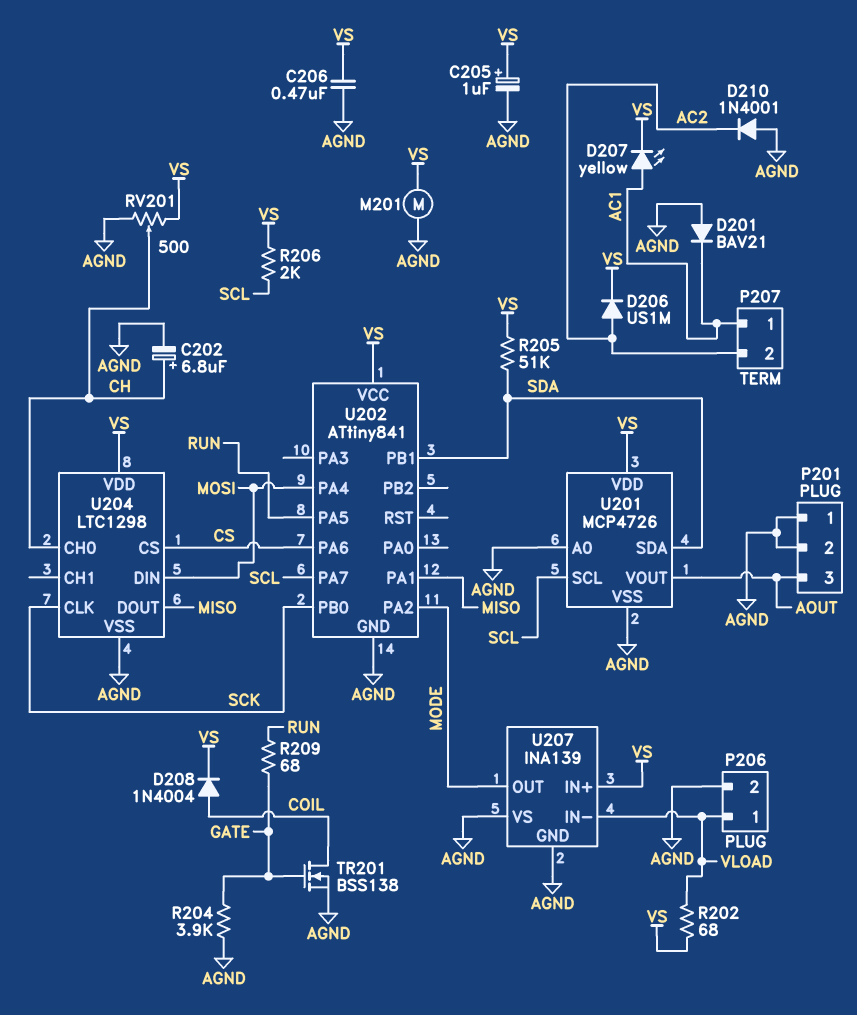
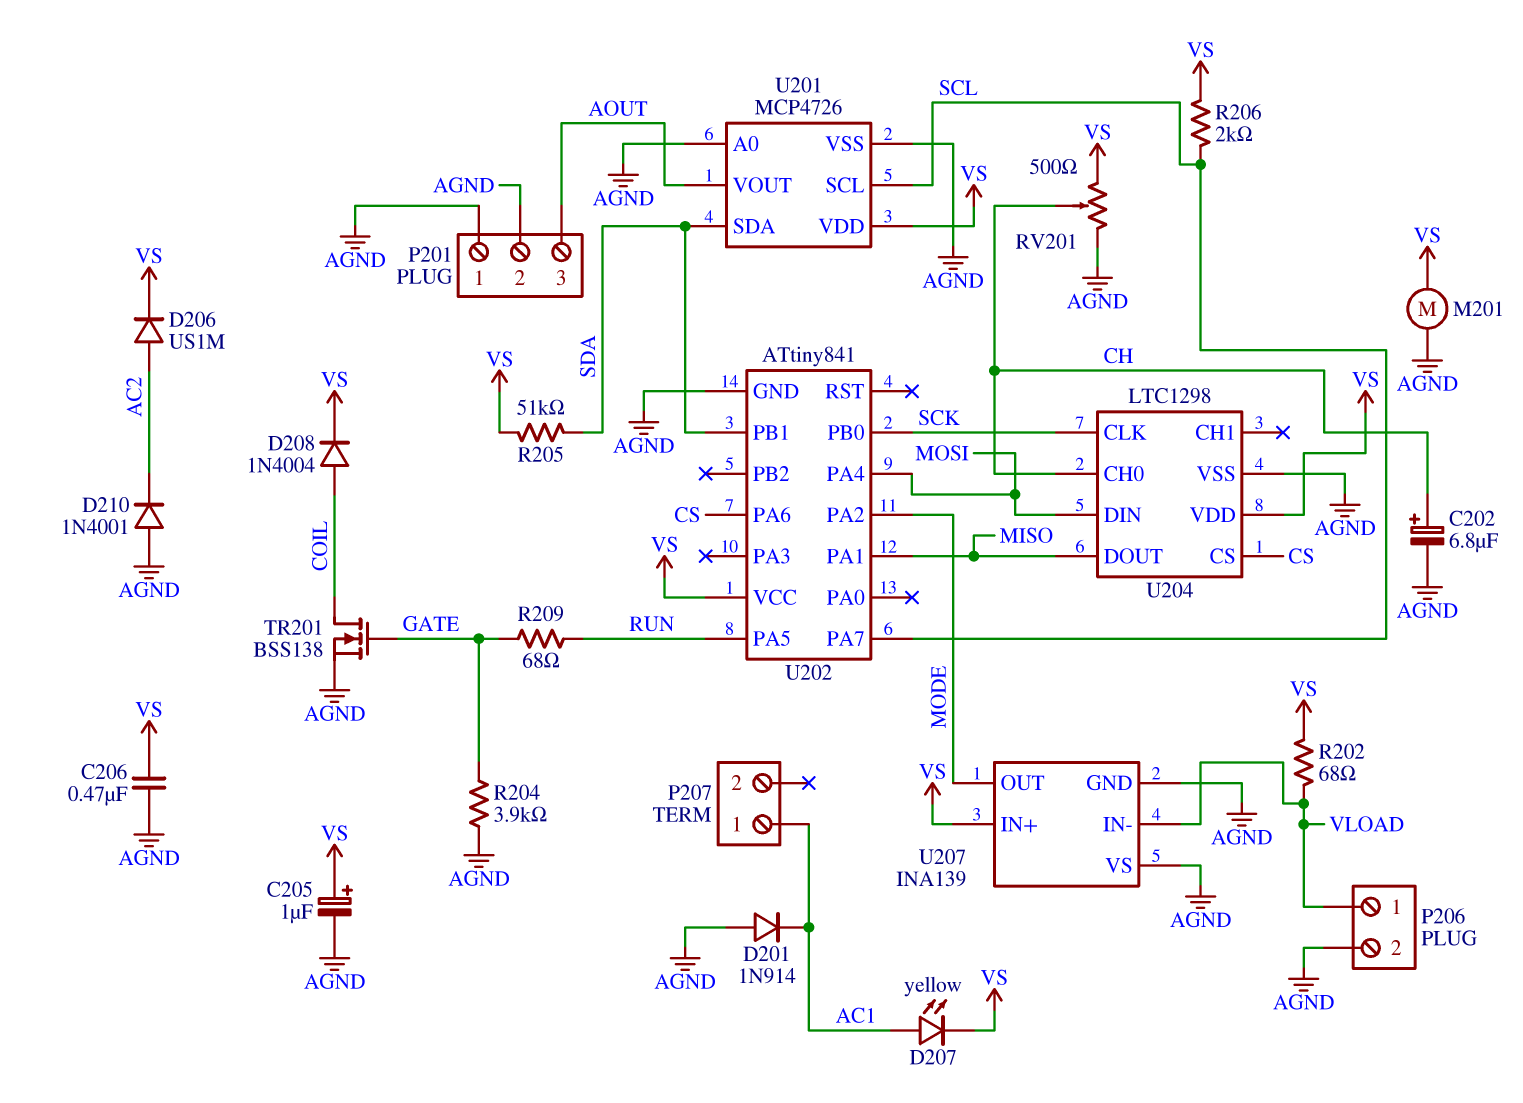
D201: diode BAV21 (A AGND, K AC1) -> diode 1N914 (A AGND, K AC1)
P207 pin 2: AC2 -> none

